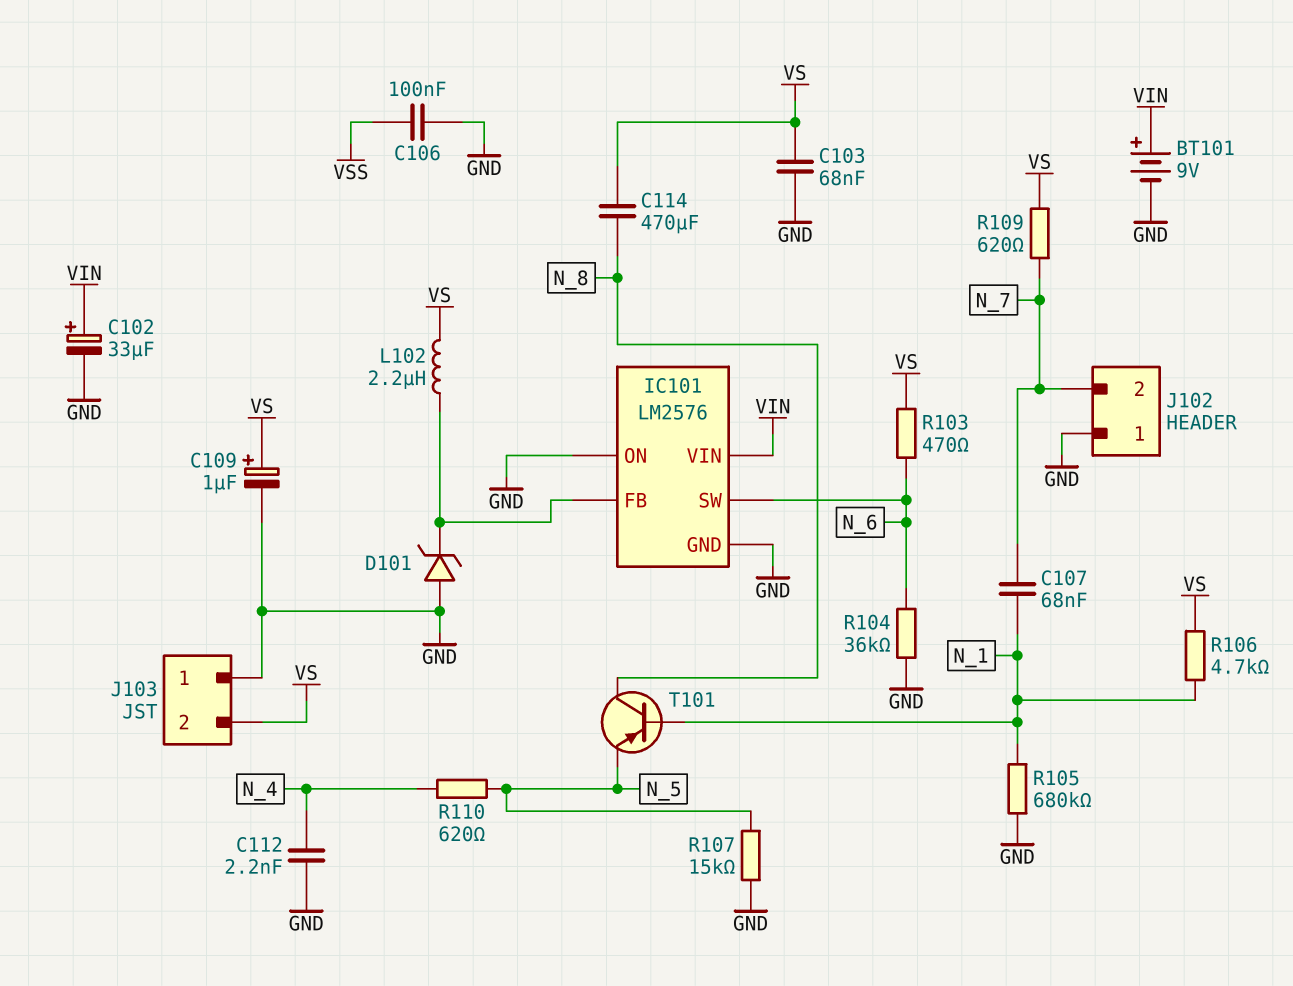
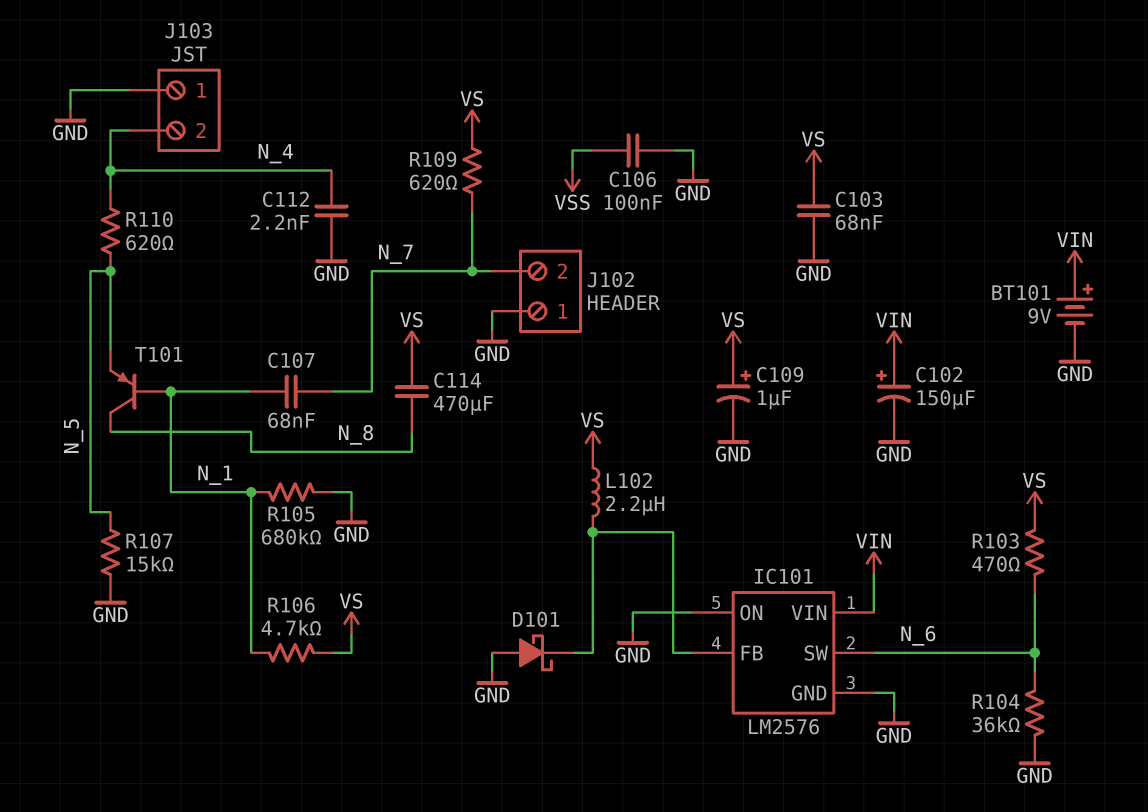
C102: 33uF (plus VIN, minus GND) -> 150uF (plus VIN, minus GND)
D101: zener (A GND, K IC101/FB) -> schottky (A GND, K IC101/FB)
J103 pin 2: VS -> N_4

